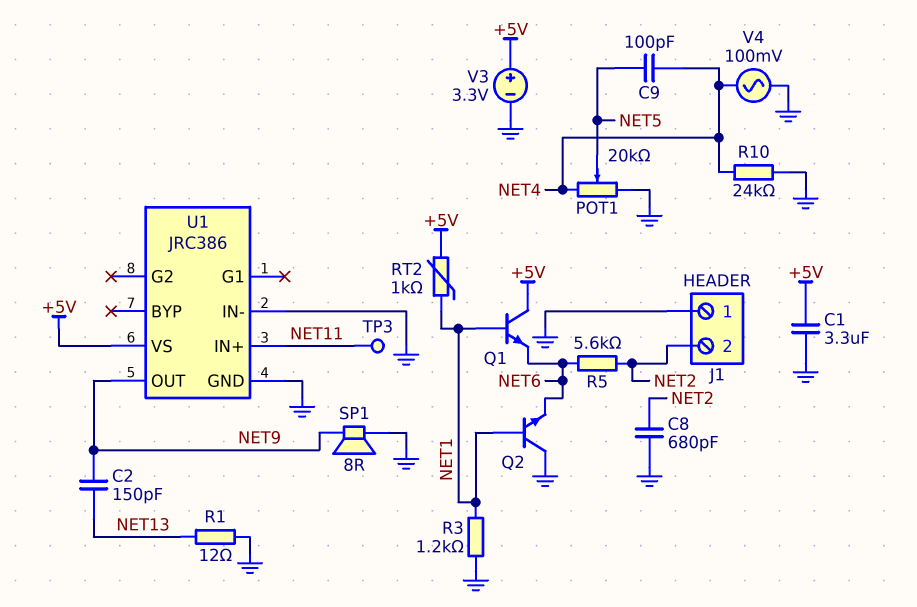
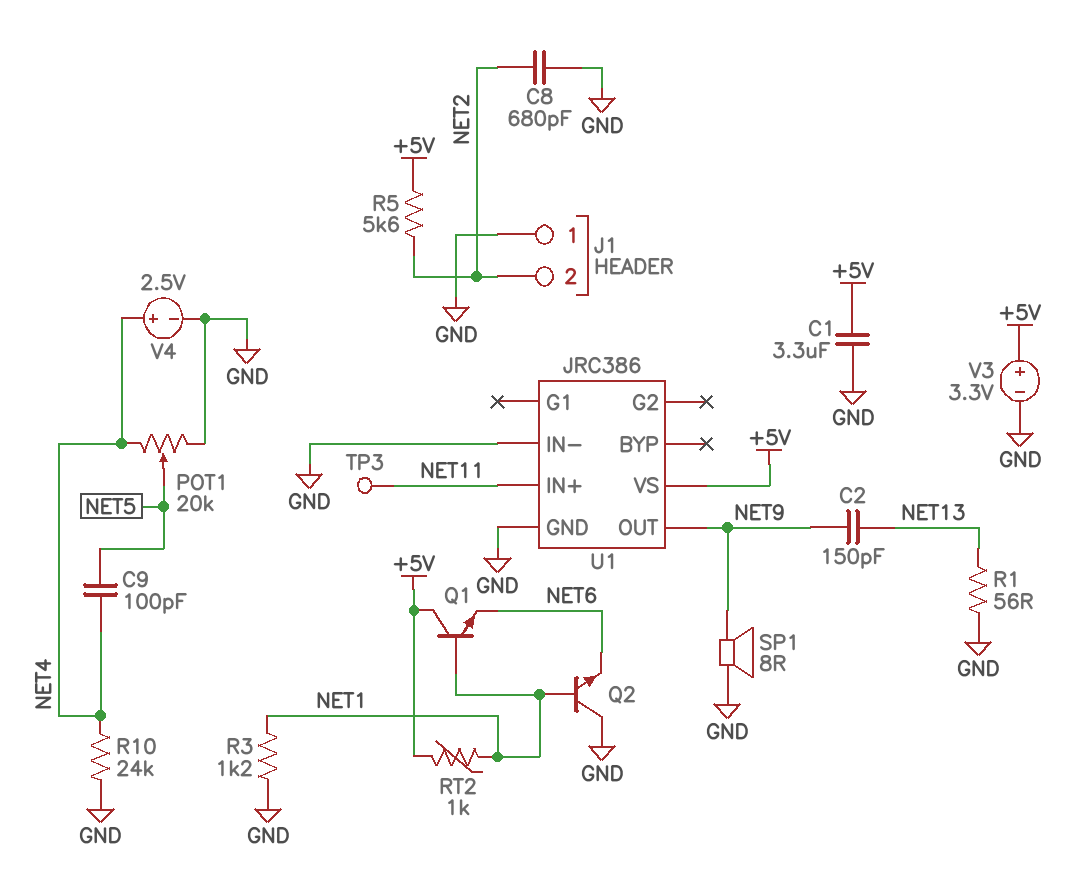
R1: 12 (GND, NET13) -> 56 (GND, NET13)
R5: 5.6k (NET2, NET6) -> 5.6k (+5V, NET2)
V4: AC 100mV (GND, NET4) -> 2.5V (plus NET4, minus GND)

